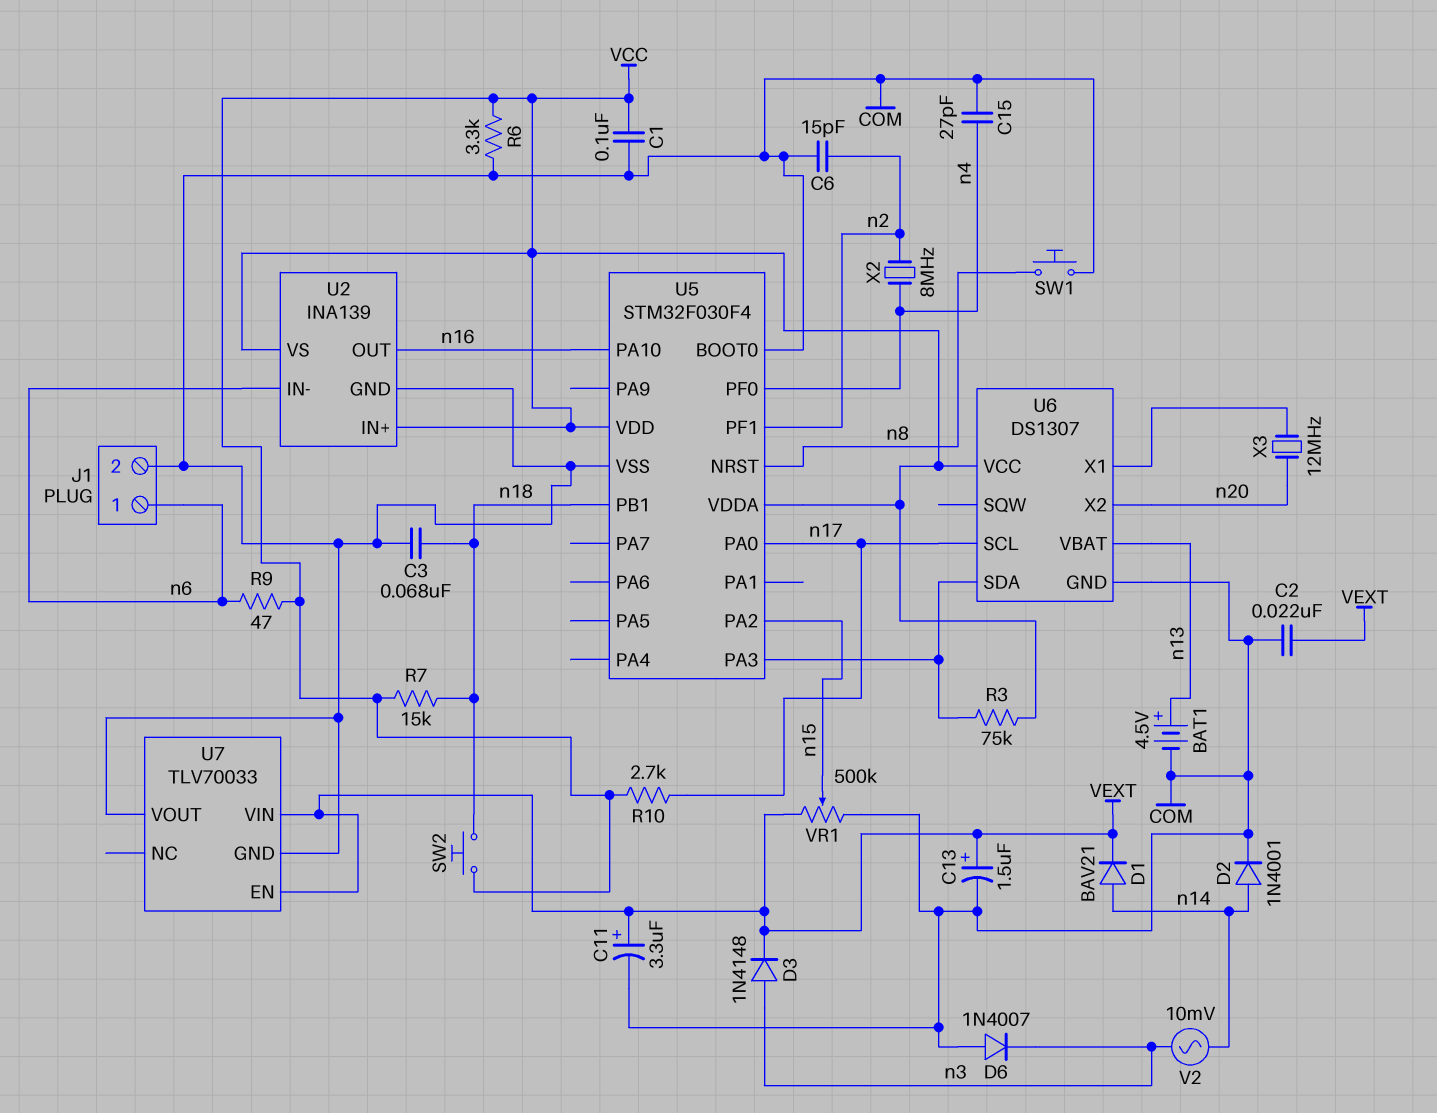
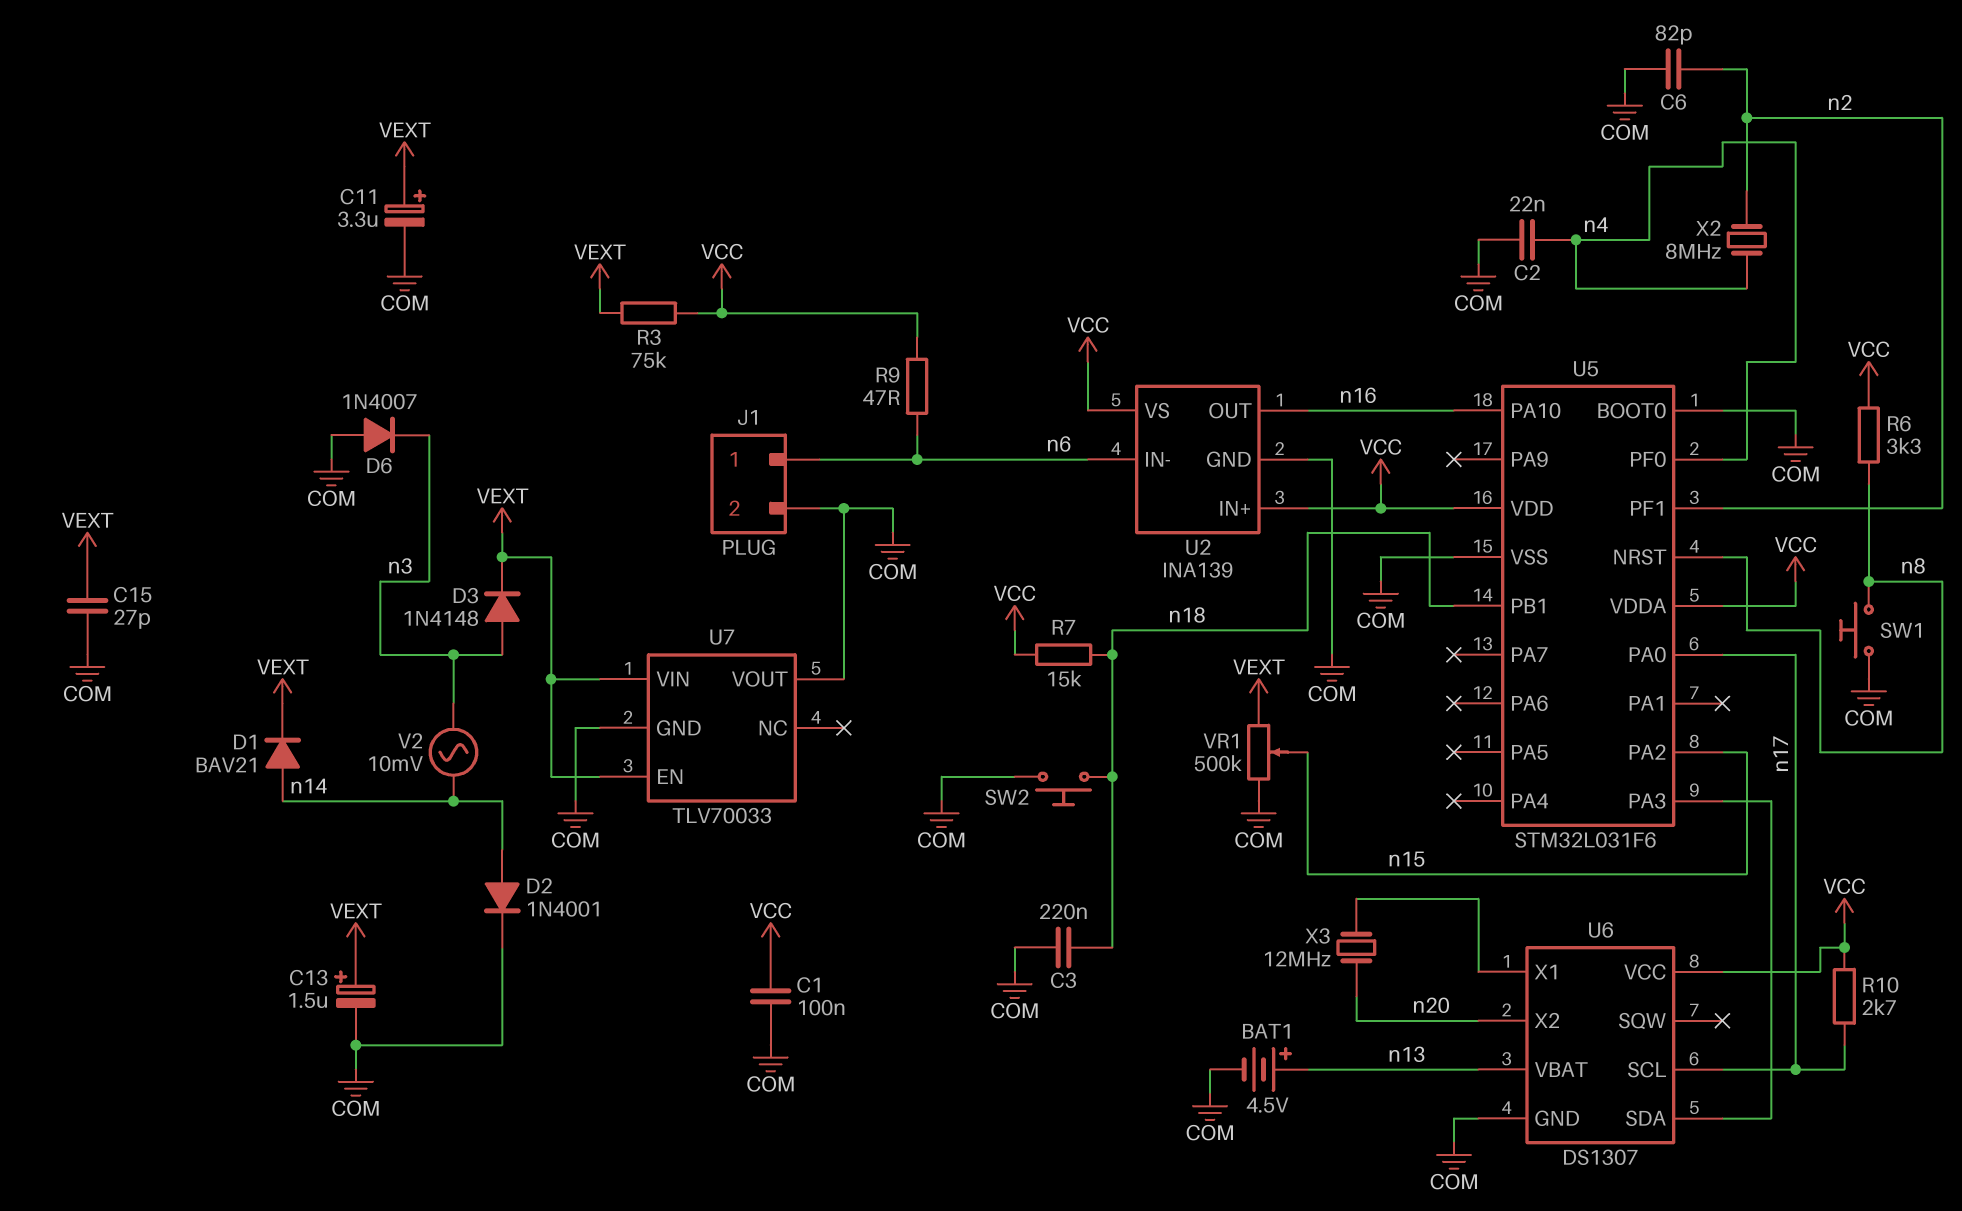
C2: 22nF (COM, VEXT) -> 22nF (COM, n4)
C3: 68nF (COM, n18) -> 220nF (COM, n18)
C6: 15pF (COM, n2) -> 82pF (COM, n2)
C15: 27pF (COM, n4) -> 27pF (COM, VEXT)
R3: 75k (U5/PA3, VCC) -> 75k (VCC, VEXT)
R6: 3.3k (COM, VCC) -> 3.3k (VCC, n8)
SW2: button (VCC, n18) -> button (COM, n18)
U5: STM32F030F4 -> STM32L031F6

